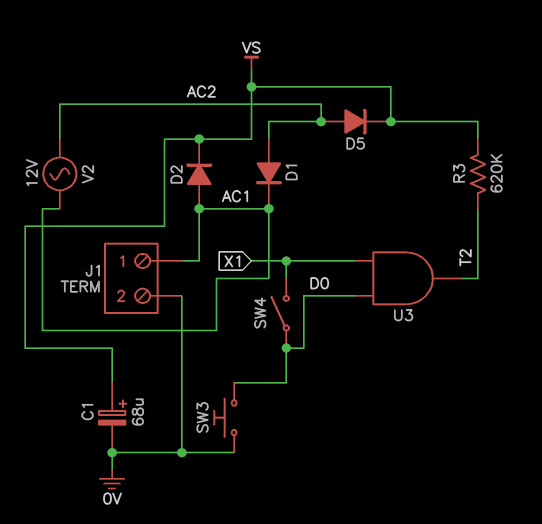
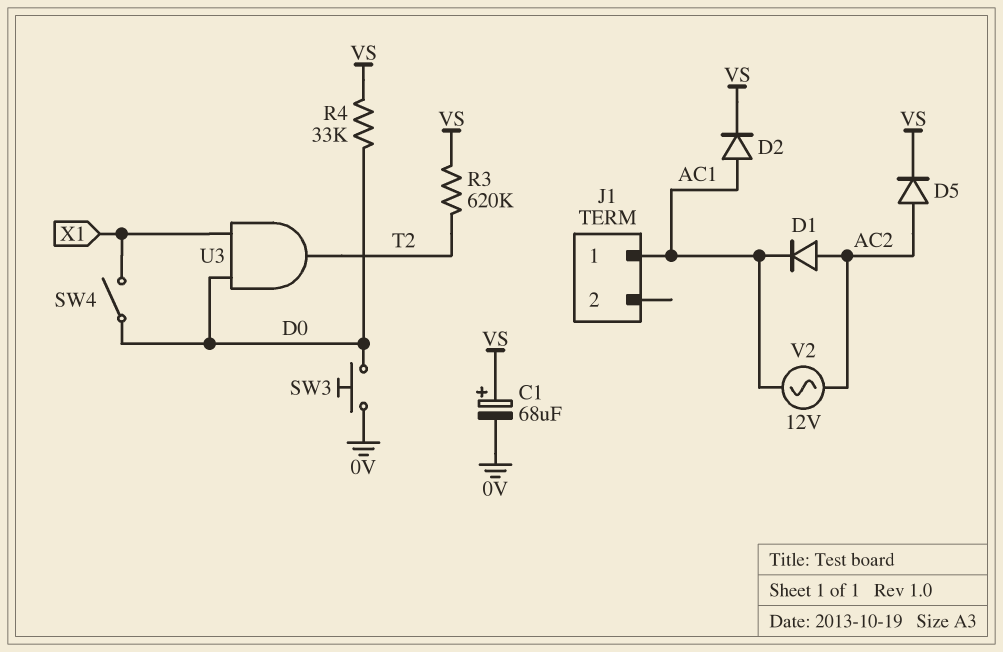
J1 pin 2: 0V -> none
R4: none -> 33k (D0, VS)

